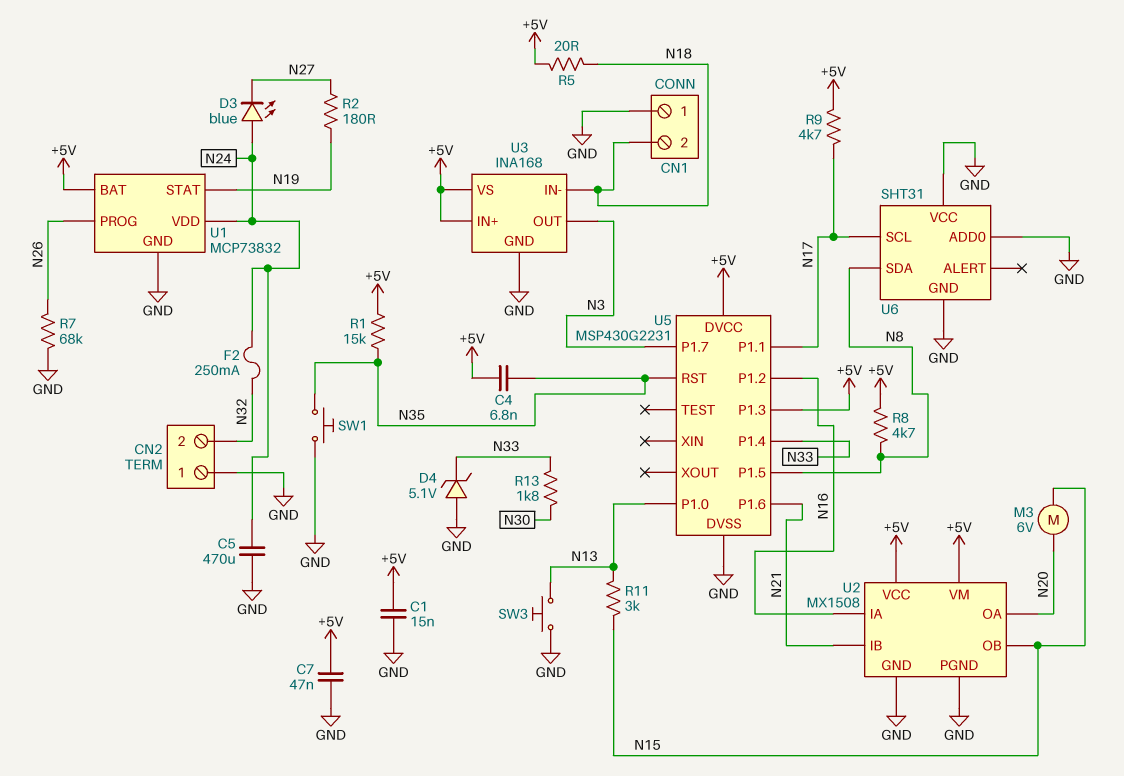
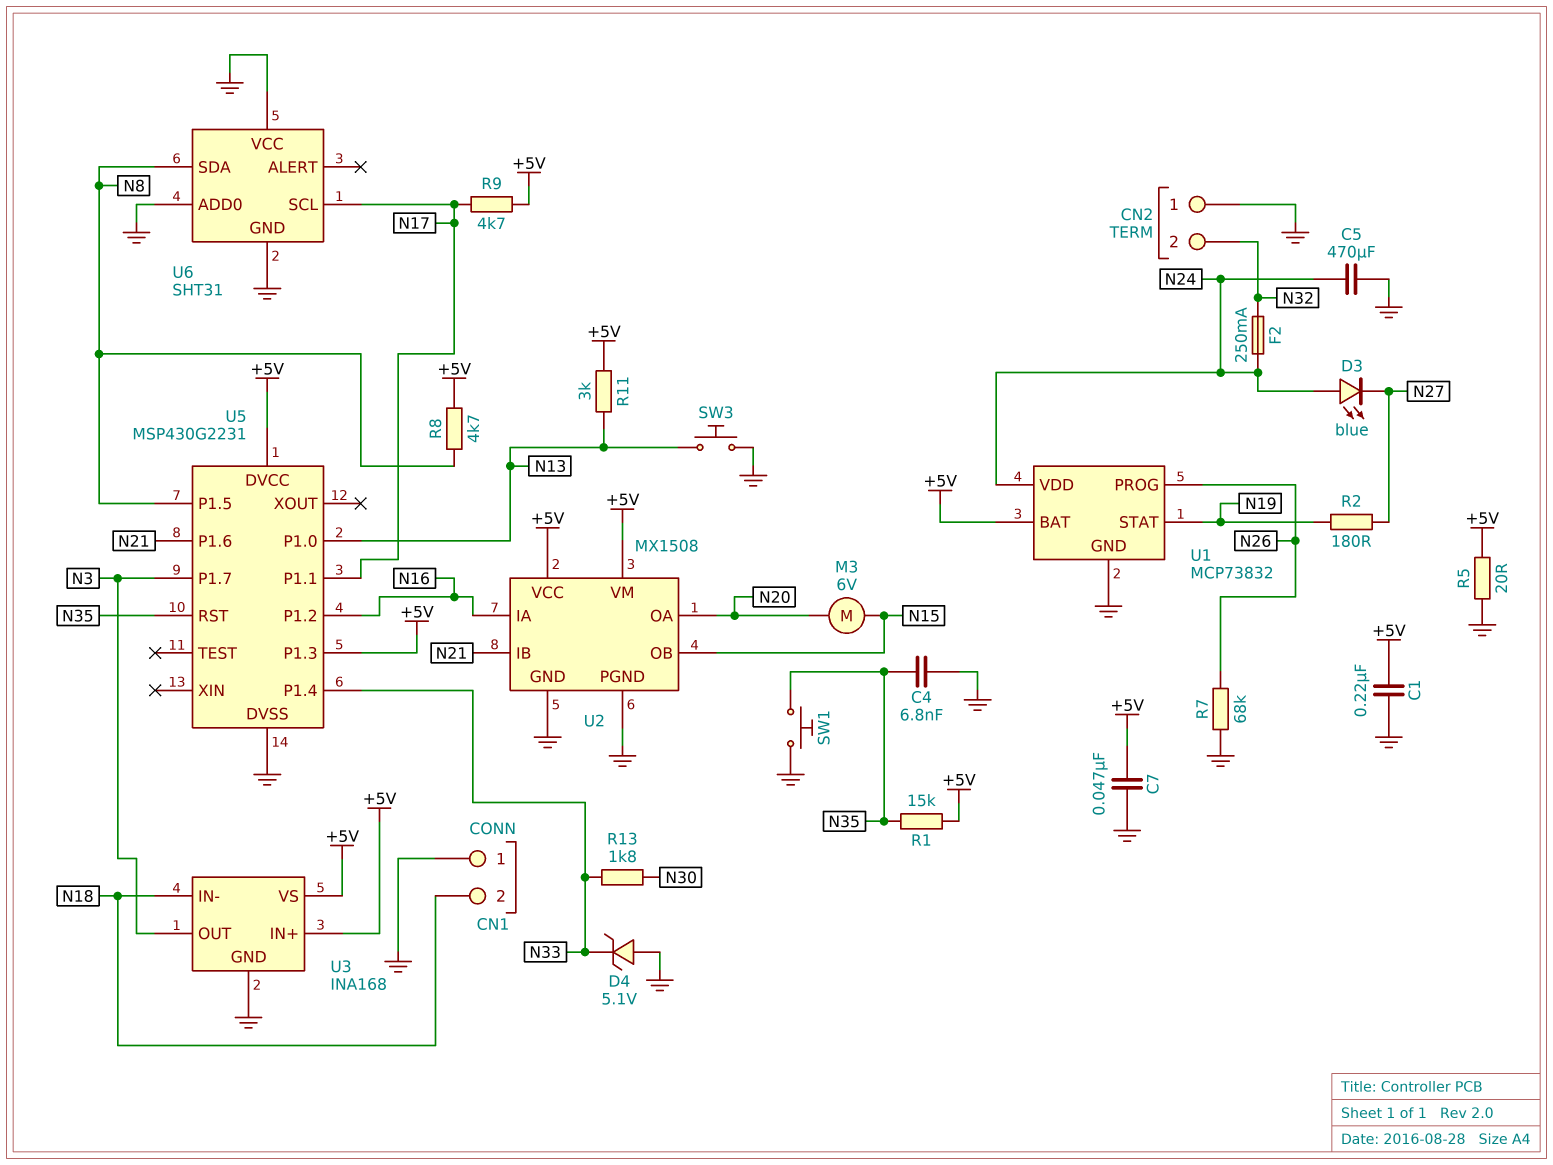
C1: 15nF (+5V, GND) -> 220nF (+5V, GND)
C4: 6.8nF (+5V, N35) -> 6.8nF (GND, N35)
R5: 20 (+5V, N18) -> 20 (+5V, GND)
R11: 3k (N13, N15) -> 3k (+5V, N13)

